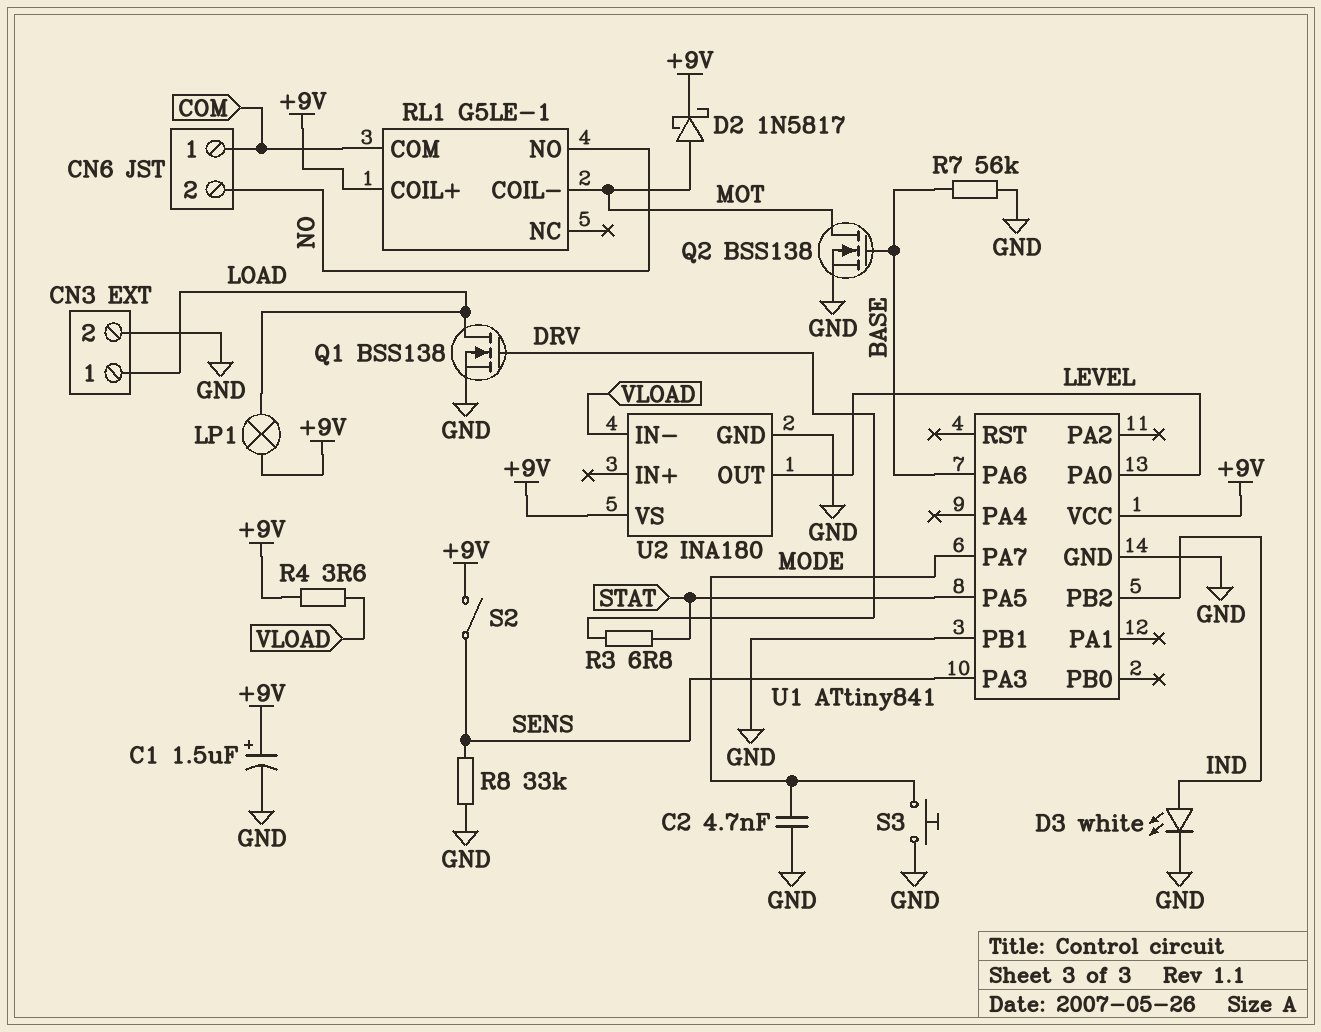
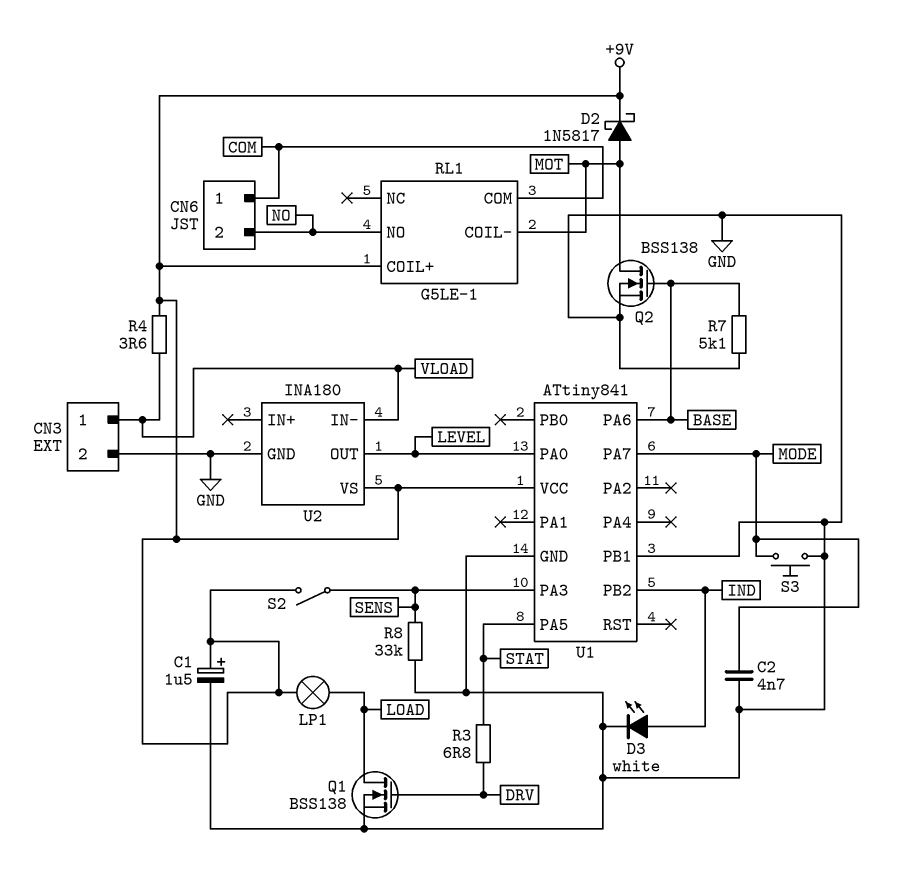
CN3 pin 1: LOAD -> VLOAD
R7: 56k (BASE, GND) -> 5.1k (BASE, GND)

